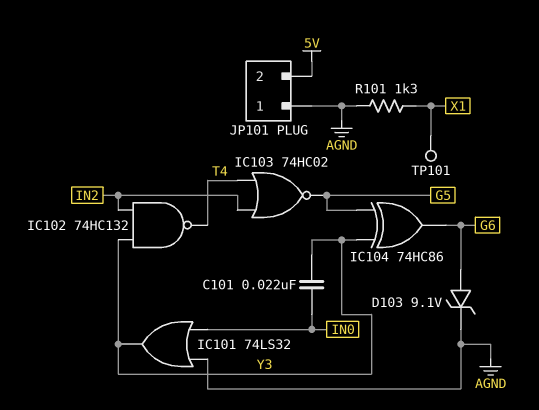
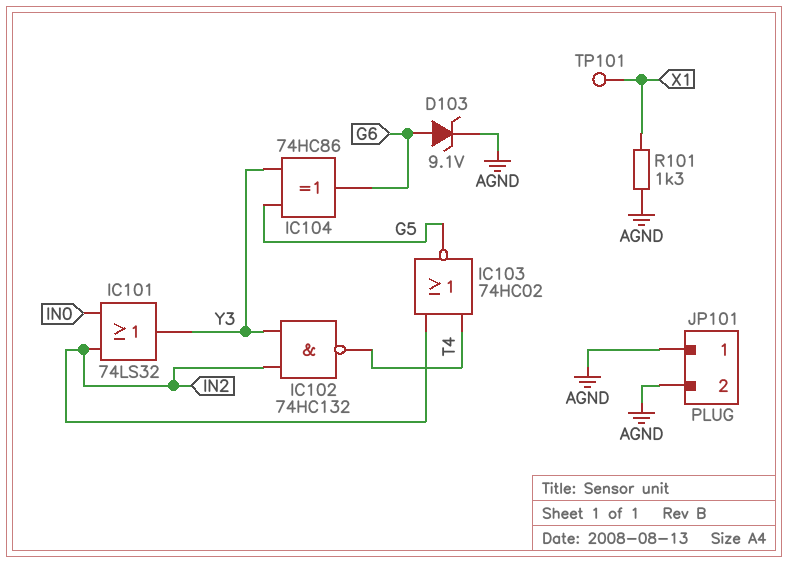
C101: 22nF (IN0, Y3) -> none
IC101: OR 74LS32 (in AGND, in IN0, out Y3) -> OR 74LS32 (in IN0, in IN2, out Y3)
JP101 pin 2: 5V -> AGND

